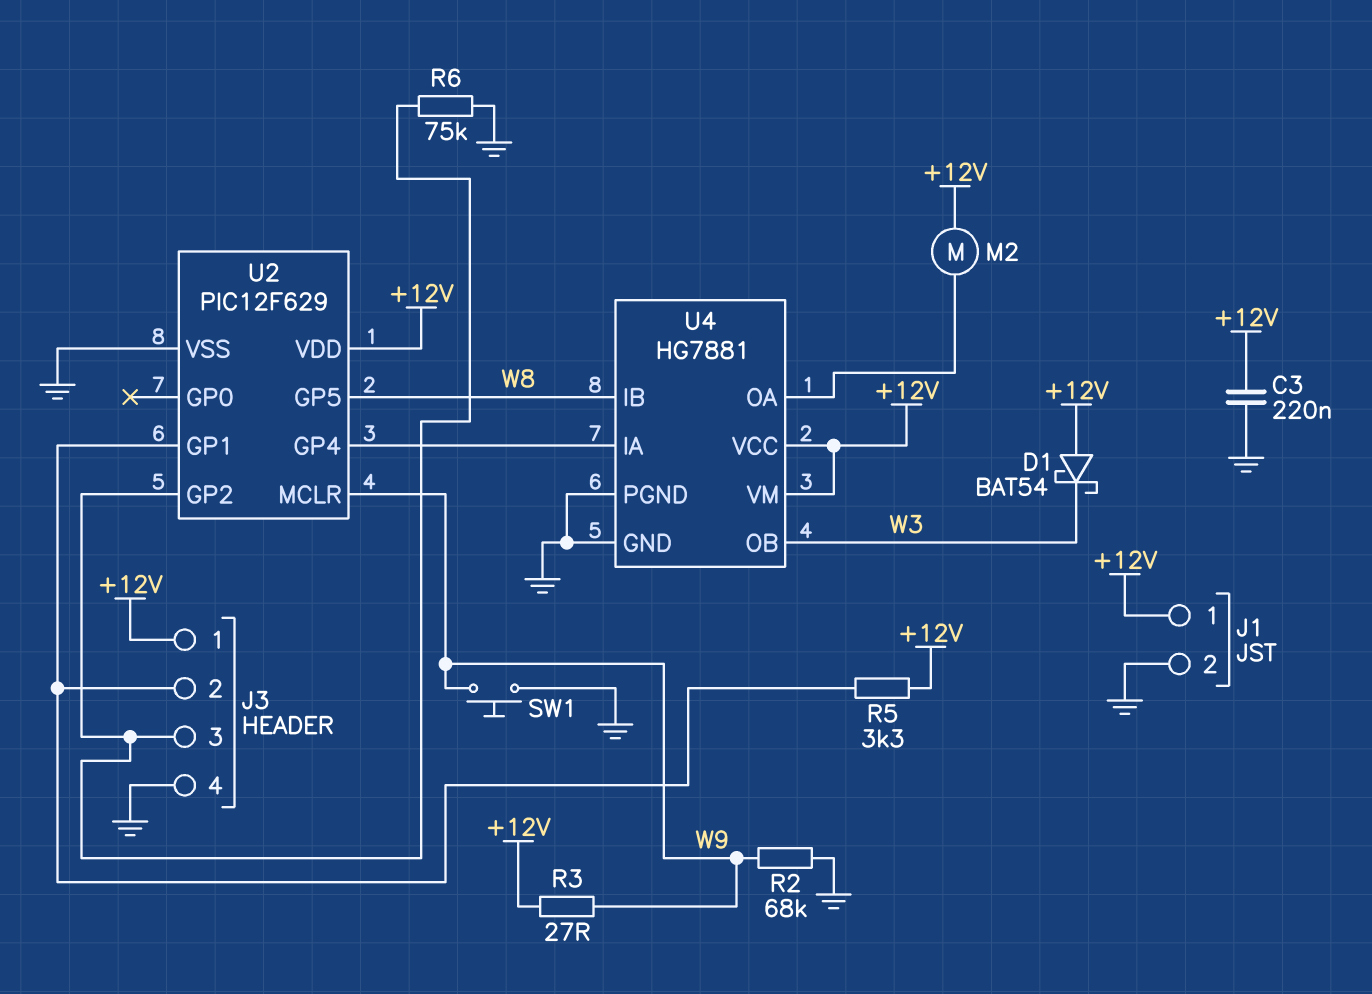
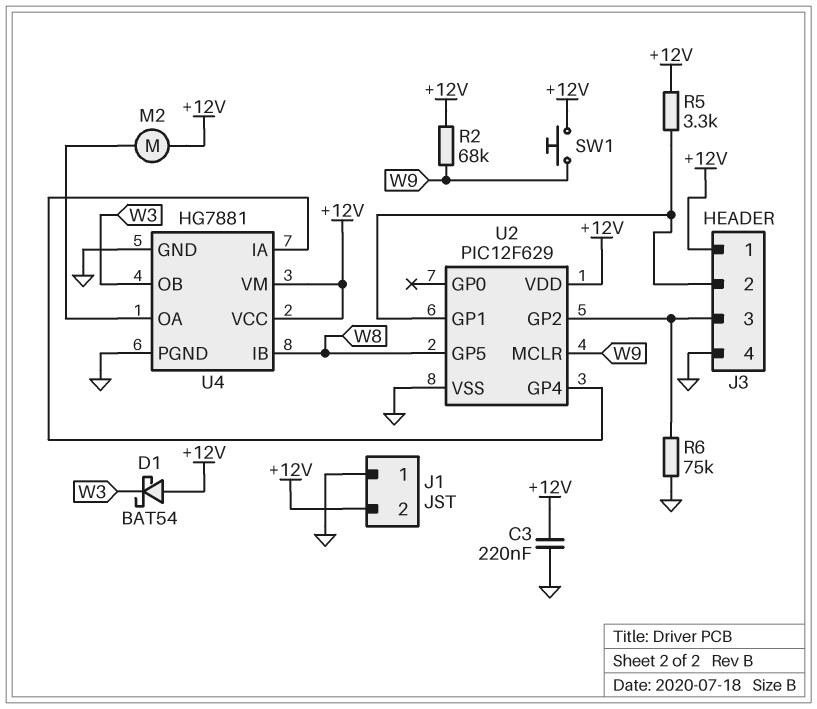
J1 pin 1: +12V -> GND
J1 pin 2: GND -> +12V
R2: 68k (GND, W9) -> 68k (+12V, W9)
R3: 27 (+12V, W9) -> none
SW1: button (GND, W9) -> button (+12V, W9)

